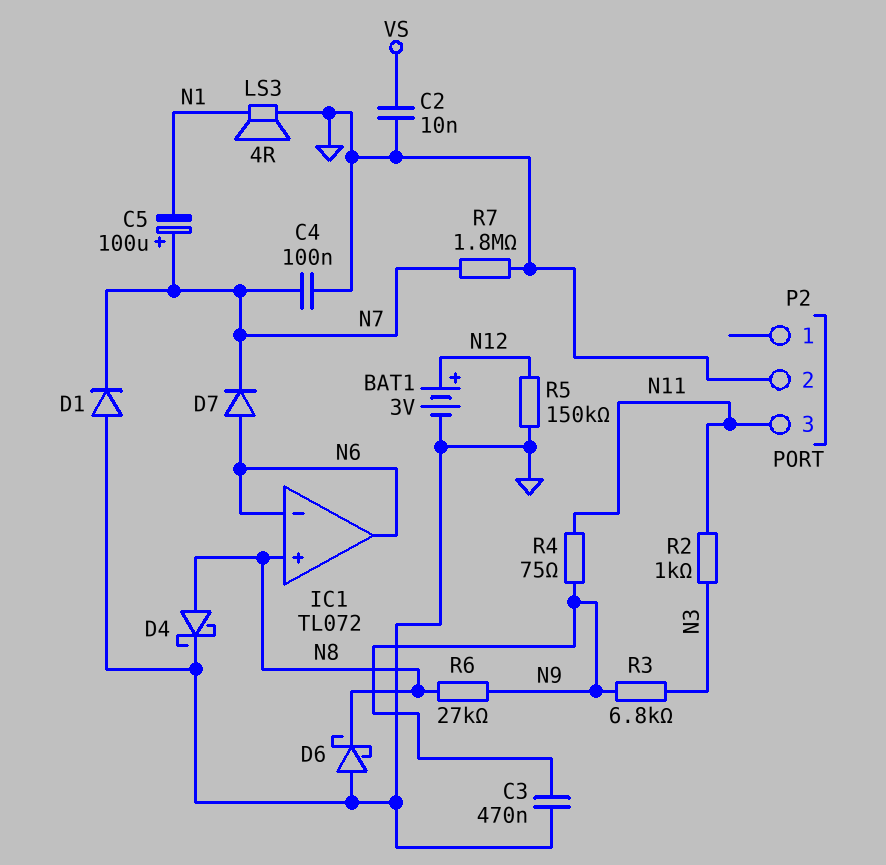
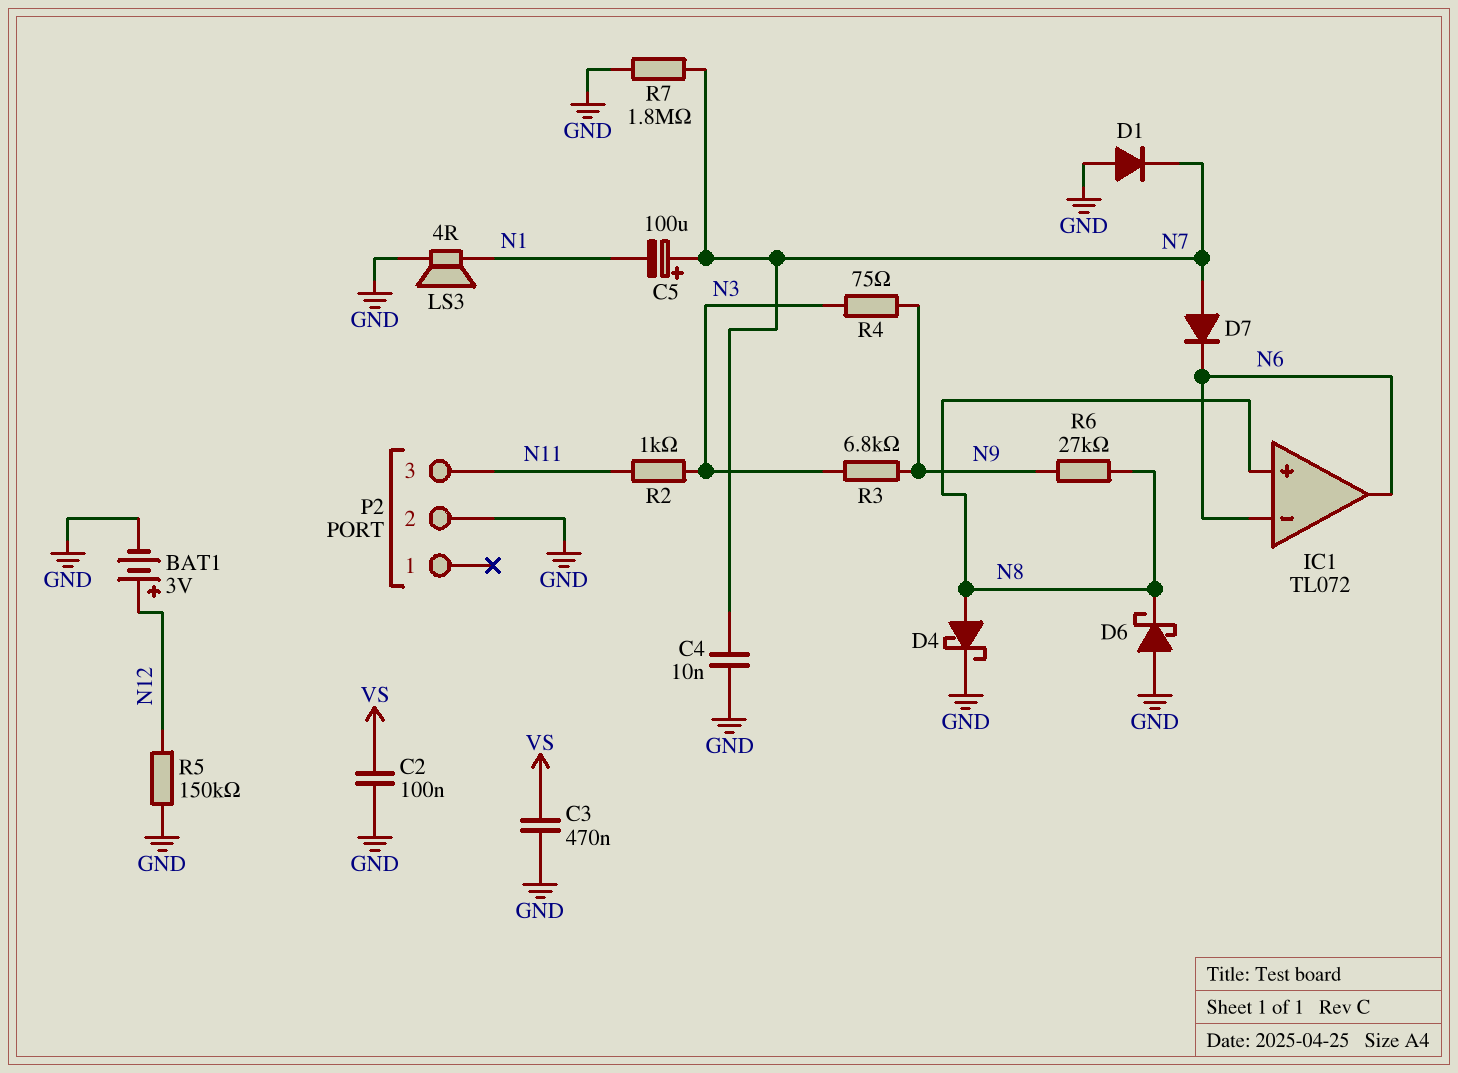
C2: 10nF (GND, VS) -> 100nF (GND, VS)
C3: 470nF (GND, N9) -> 470nF (GND, VS)
C4: 100nF (GND, N7) -> 10nF (GND, N7)
D7: diode (A N6, K N7) -> diode (A N7, K N6)
R4: 75 (N9, N11) -> 75 (N3, N9)

